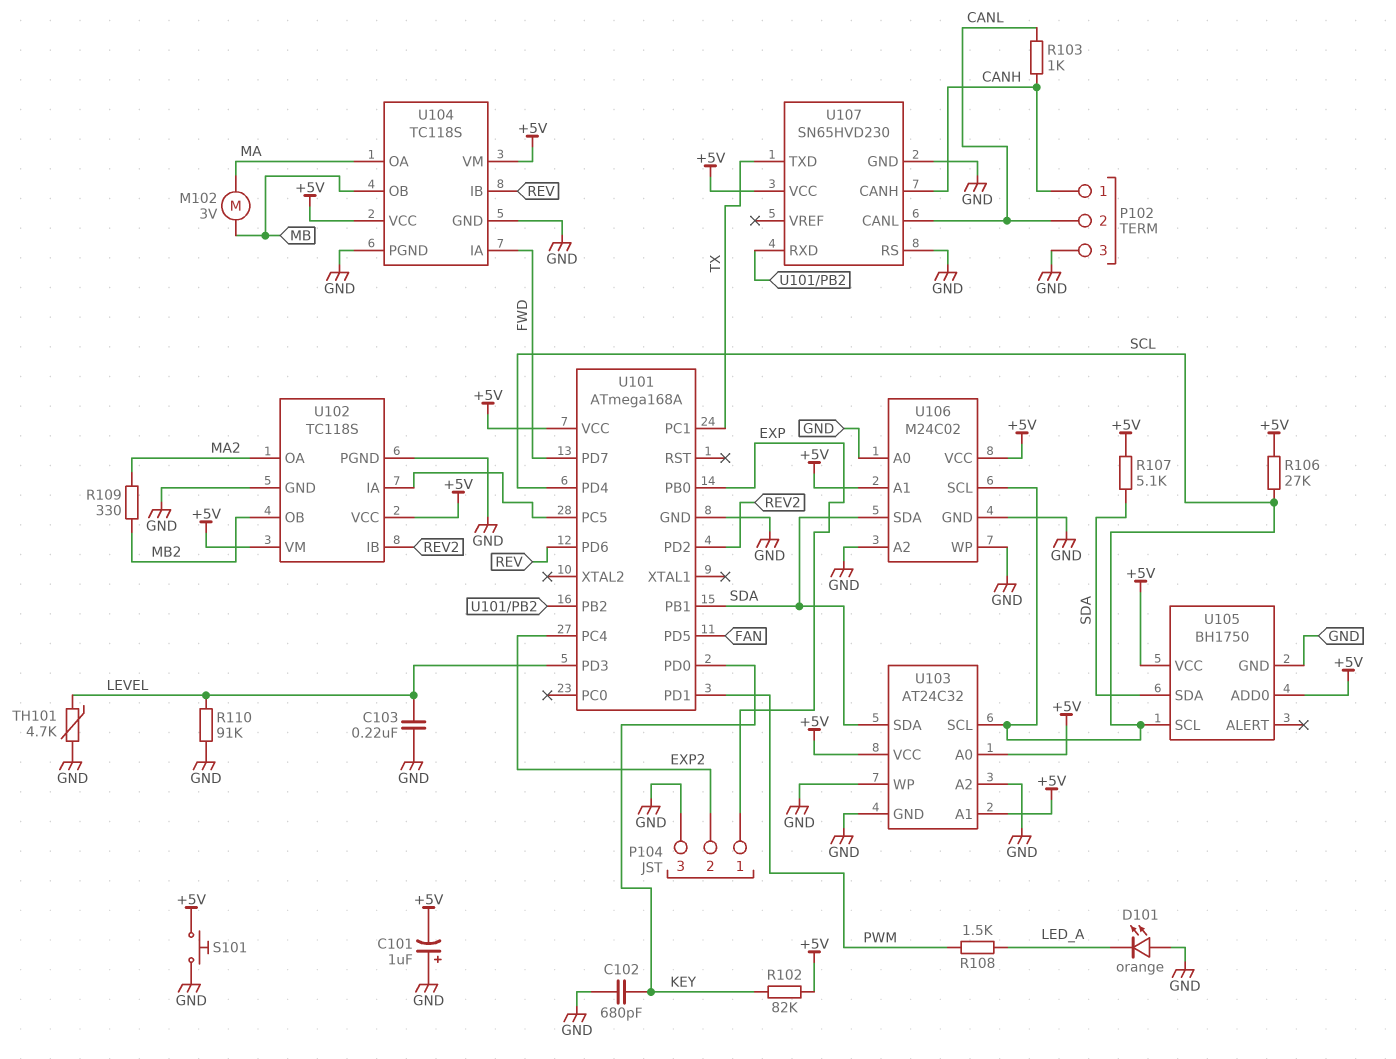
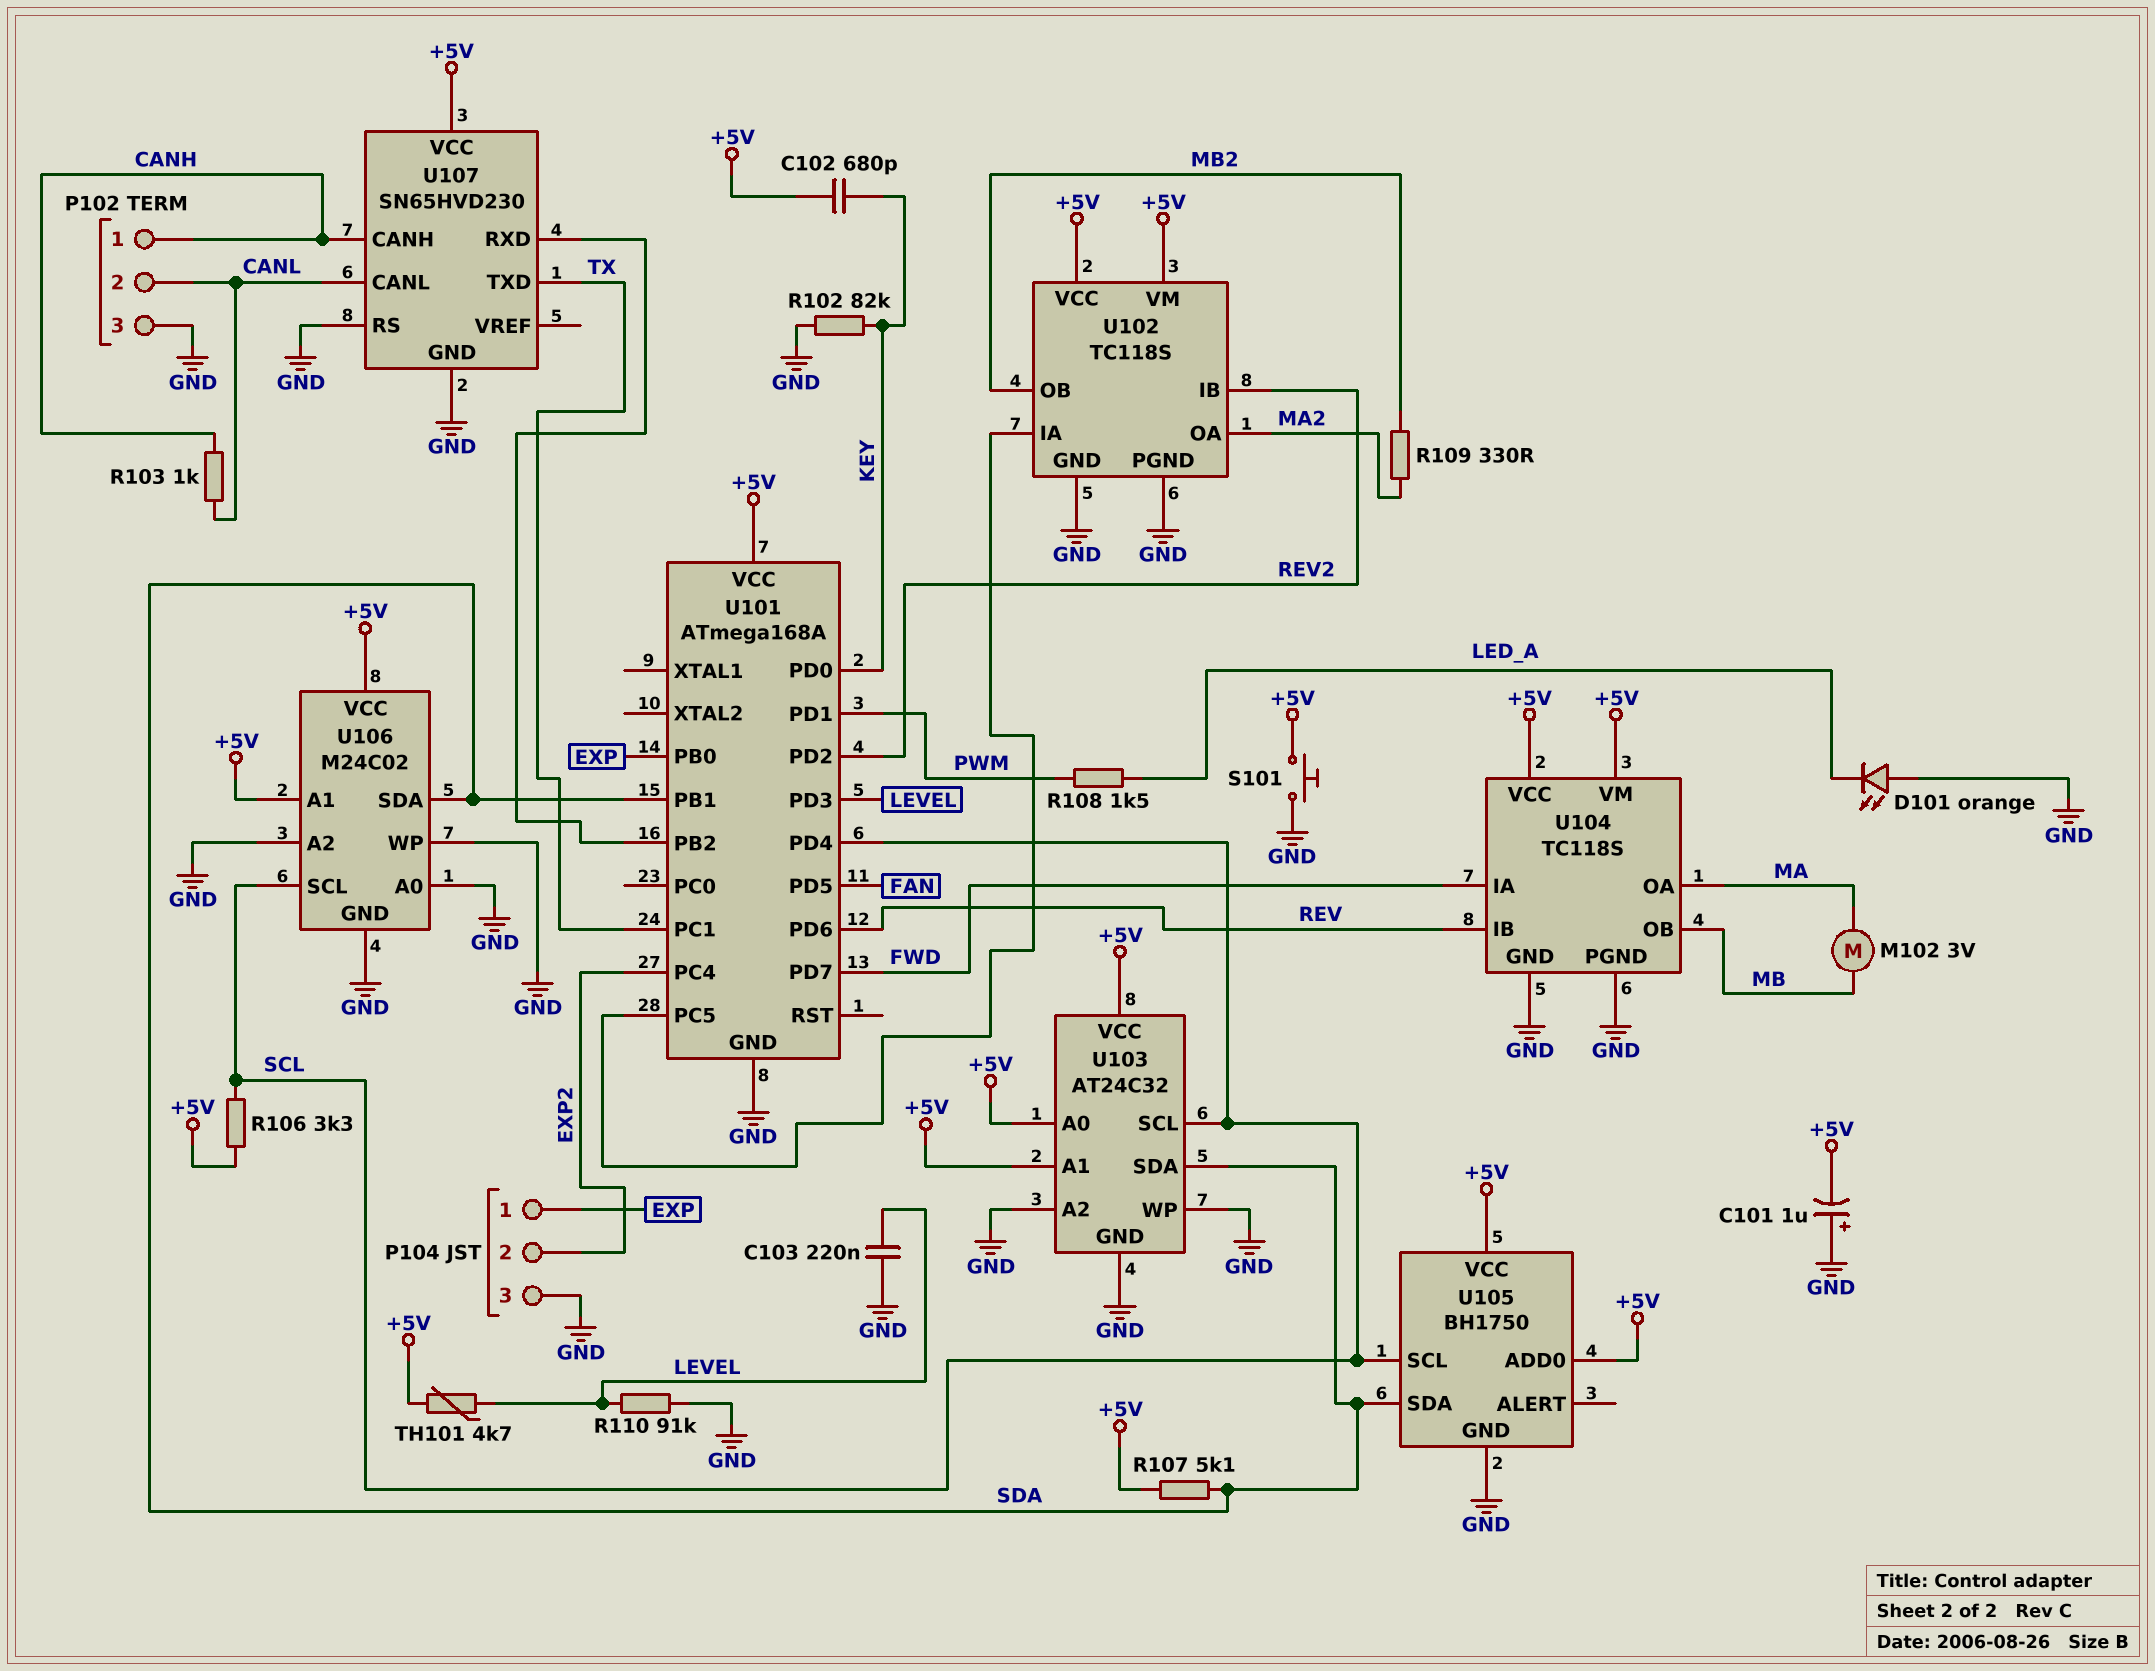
C102: 680pF (GND, KEY) -> 680pF (+5V, KEY)
R102: 82k (+5V, KEY) -> 82k (GND, KEY)
R106: 27k (+5V, SCL) -> 3.3k (+5V, SCL)
TH101: 4.7k (GND, LEVEL) -> 4.7k (+5V, LEVEL)

